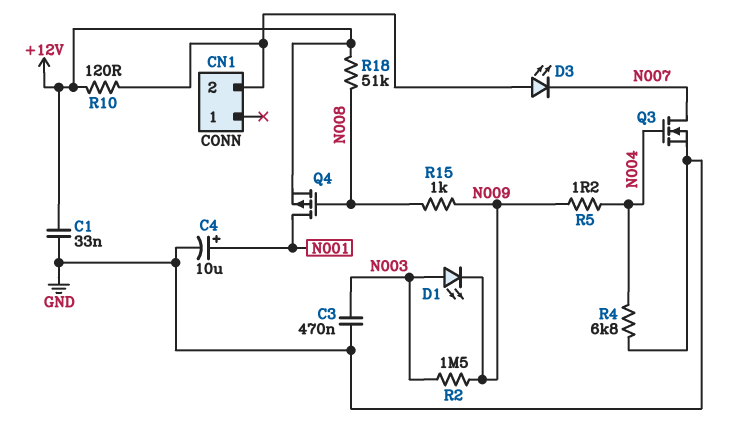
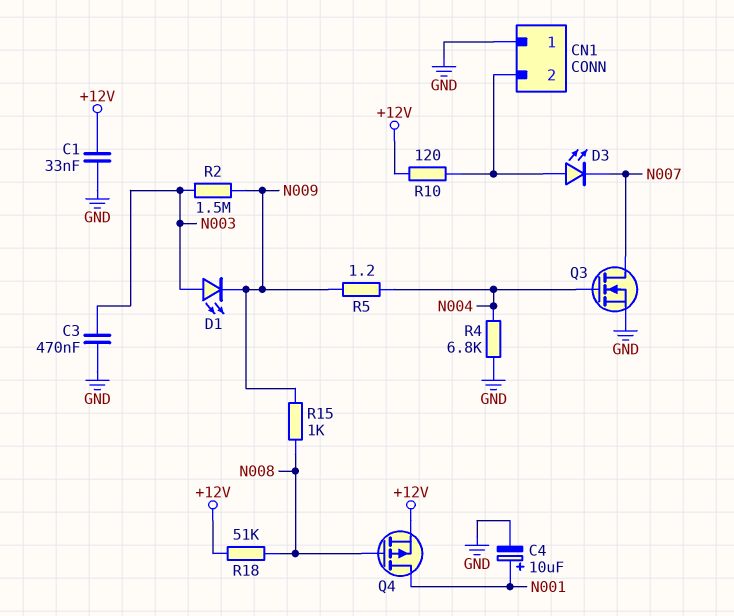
CN1 pin 1: none -> GND

